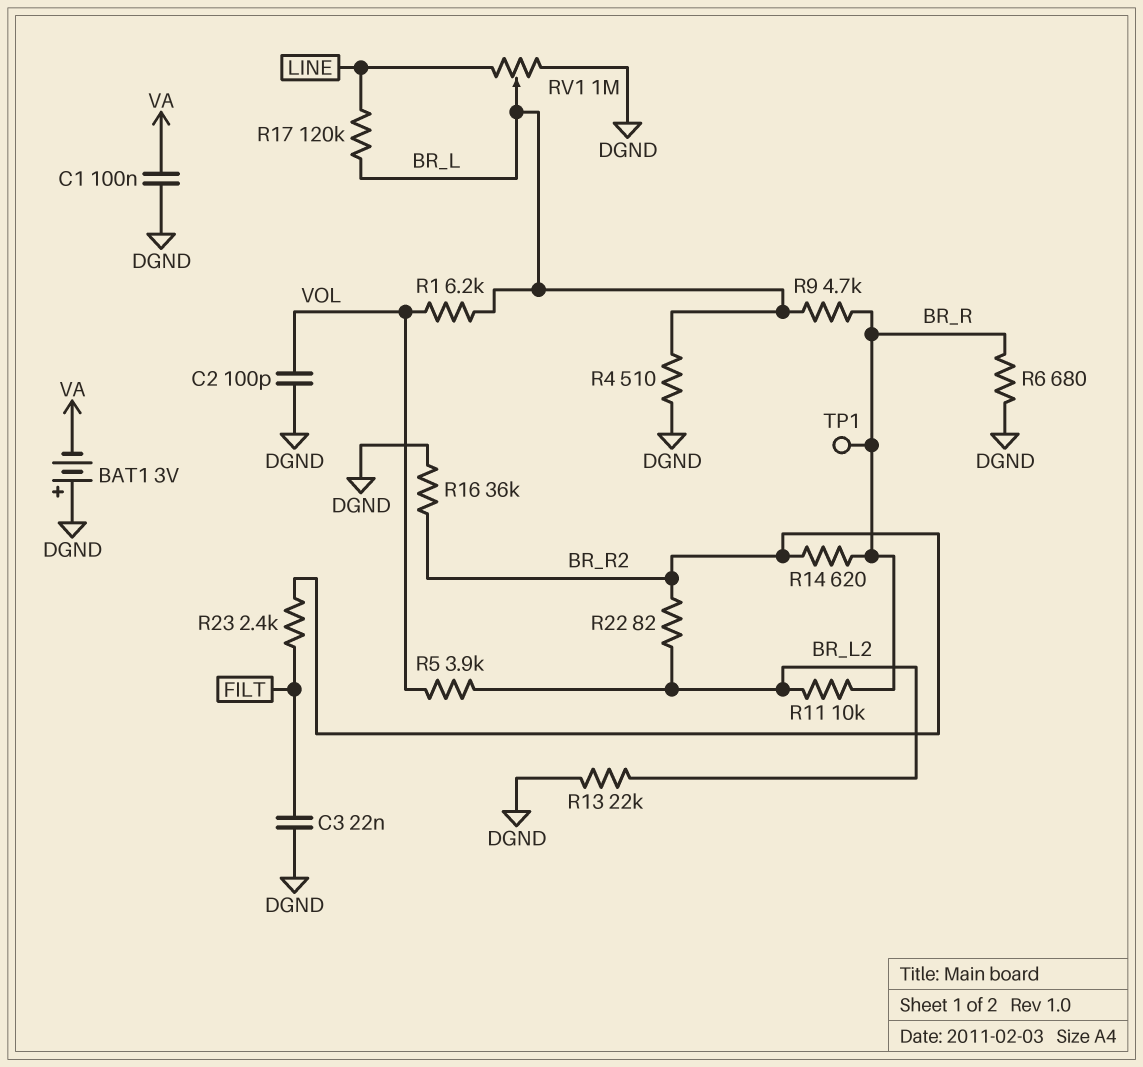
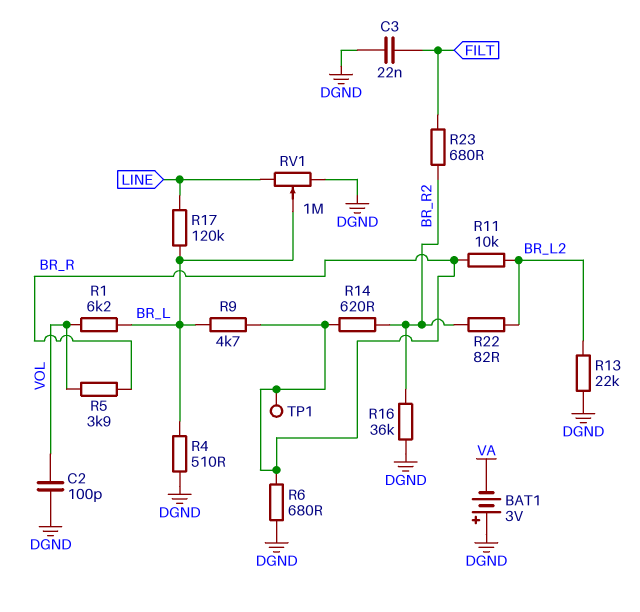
C1: 100nF (DGND, VA) -> none
R5: 3.9k (BR_L2, VOL) -> 3.9k (BR_R, VOL)
R23: 2.4k (BR_R2, FILT) -> 680 (BR_R2, FILT)

